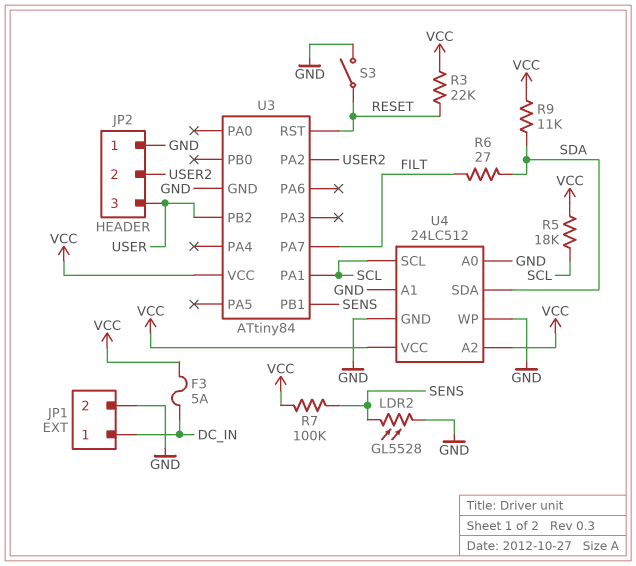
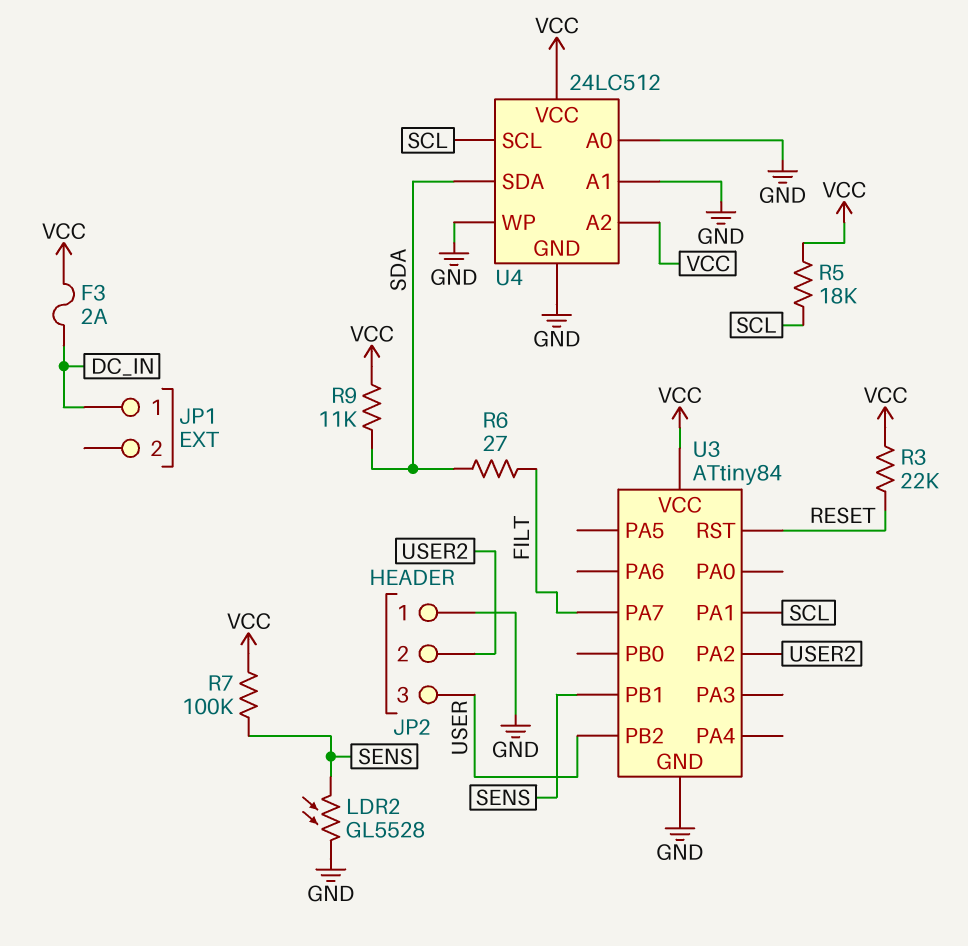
F3: 5A (DC_IN, VCC) -> 2A (DC_IN, VCC)
JP1 pin 2: GND -> none
S3: switch (GND, RESET) -> none

